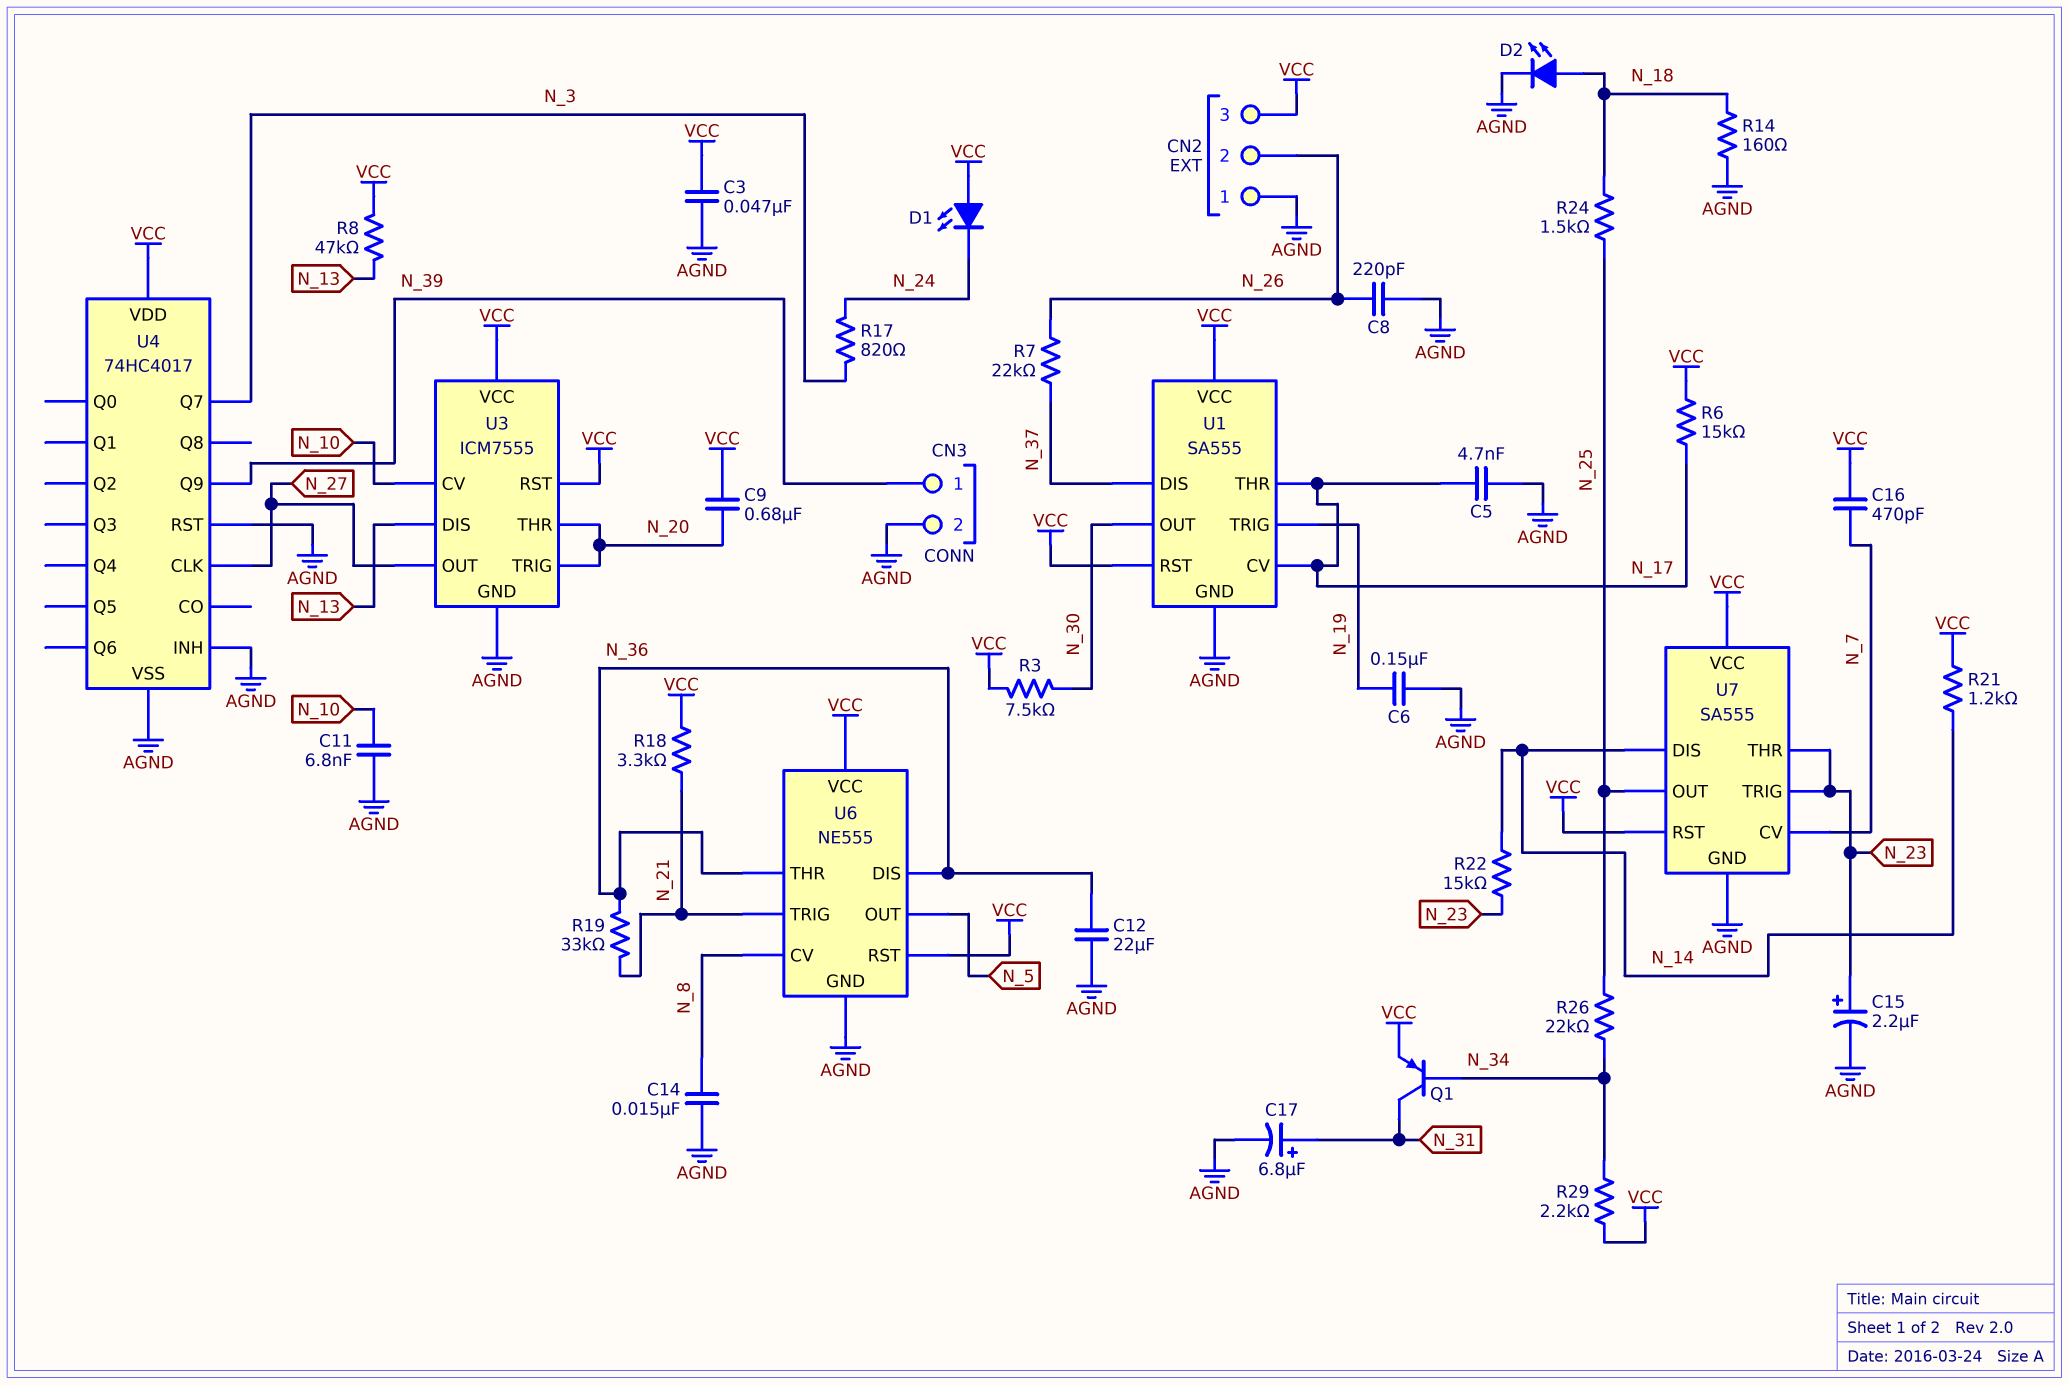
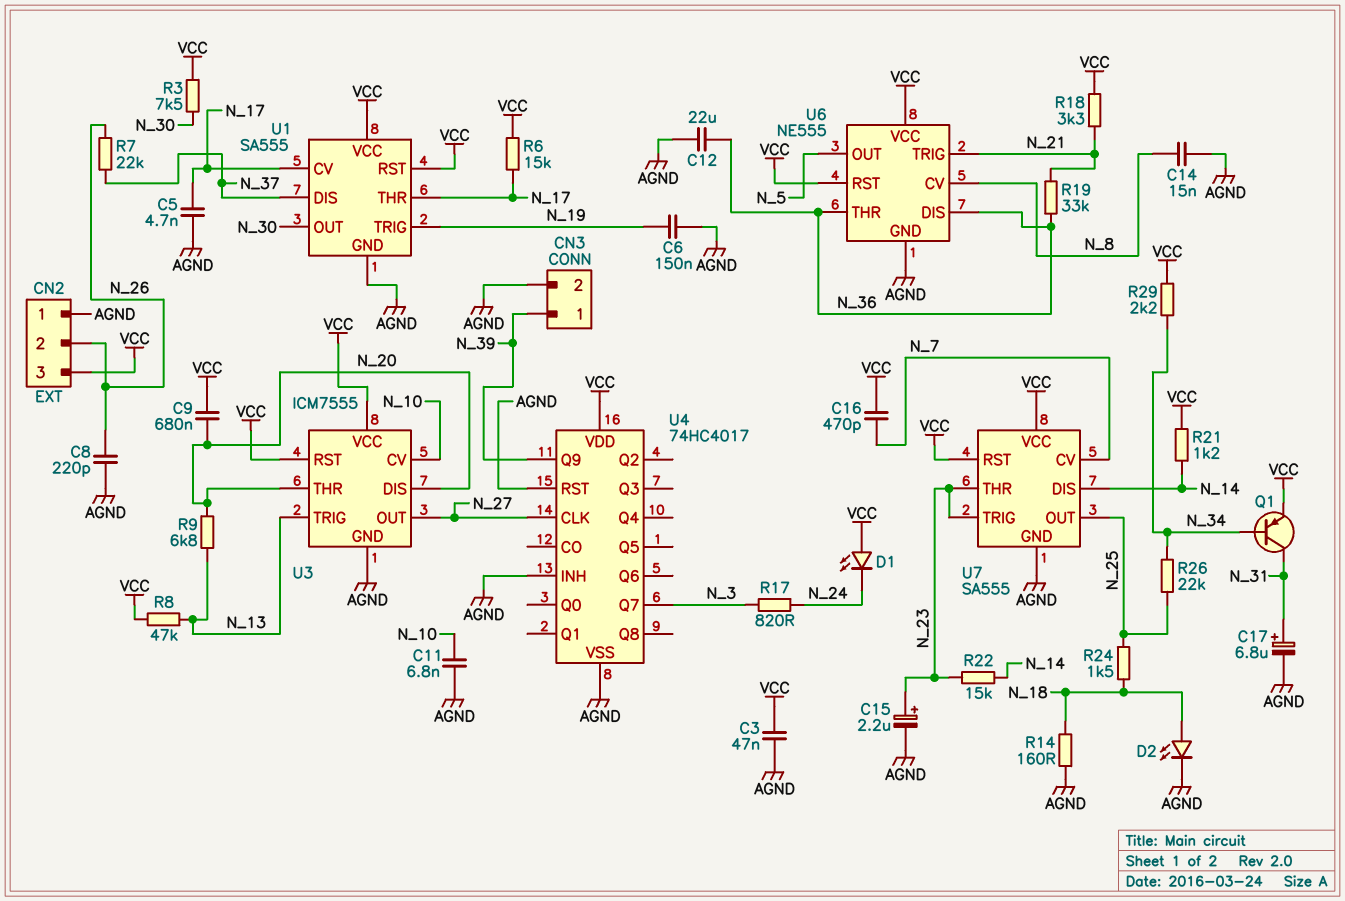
R9: none -> 6.8k (N_13, N_20)
U3 pin DIS: N_13 -> N_20
U3 pin TRIG: N_20 -> N_13

